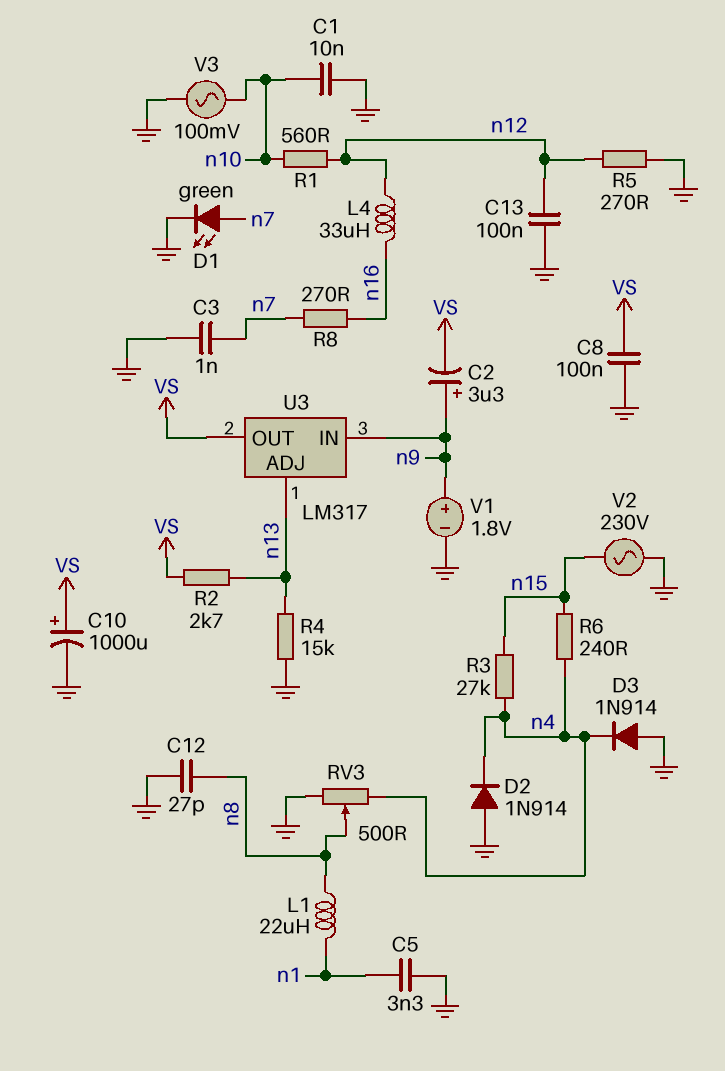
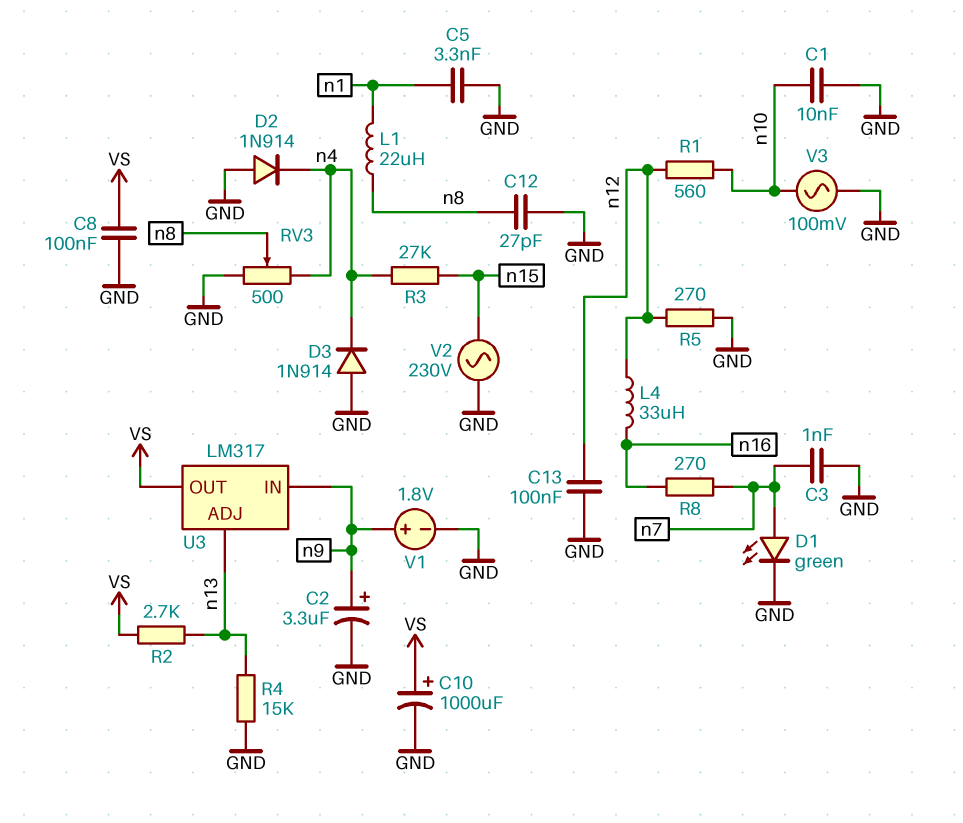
C2: 3.3uF (plus n9, minus VS) -> 3.3uF (plus n9, minus GND)
R6: 240 (n4, n15) -> none

